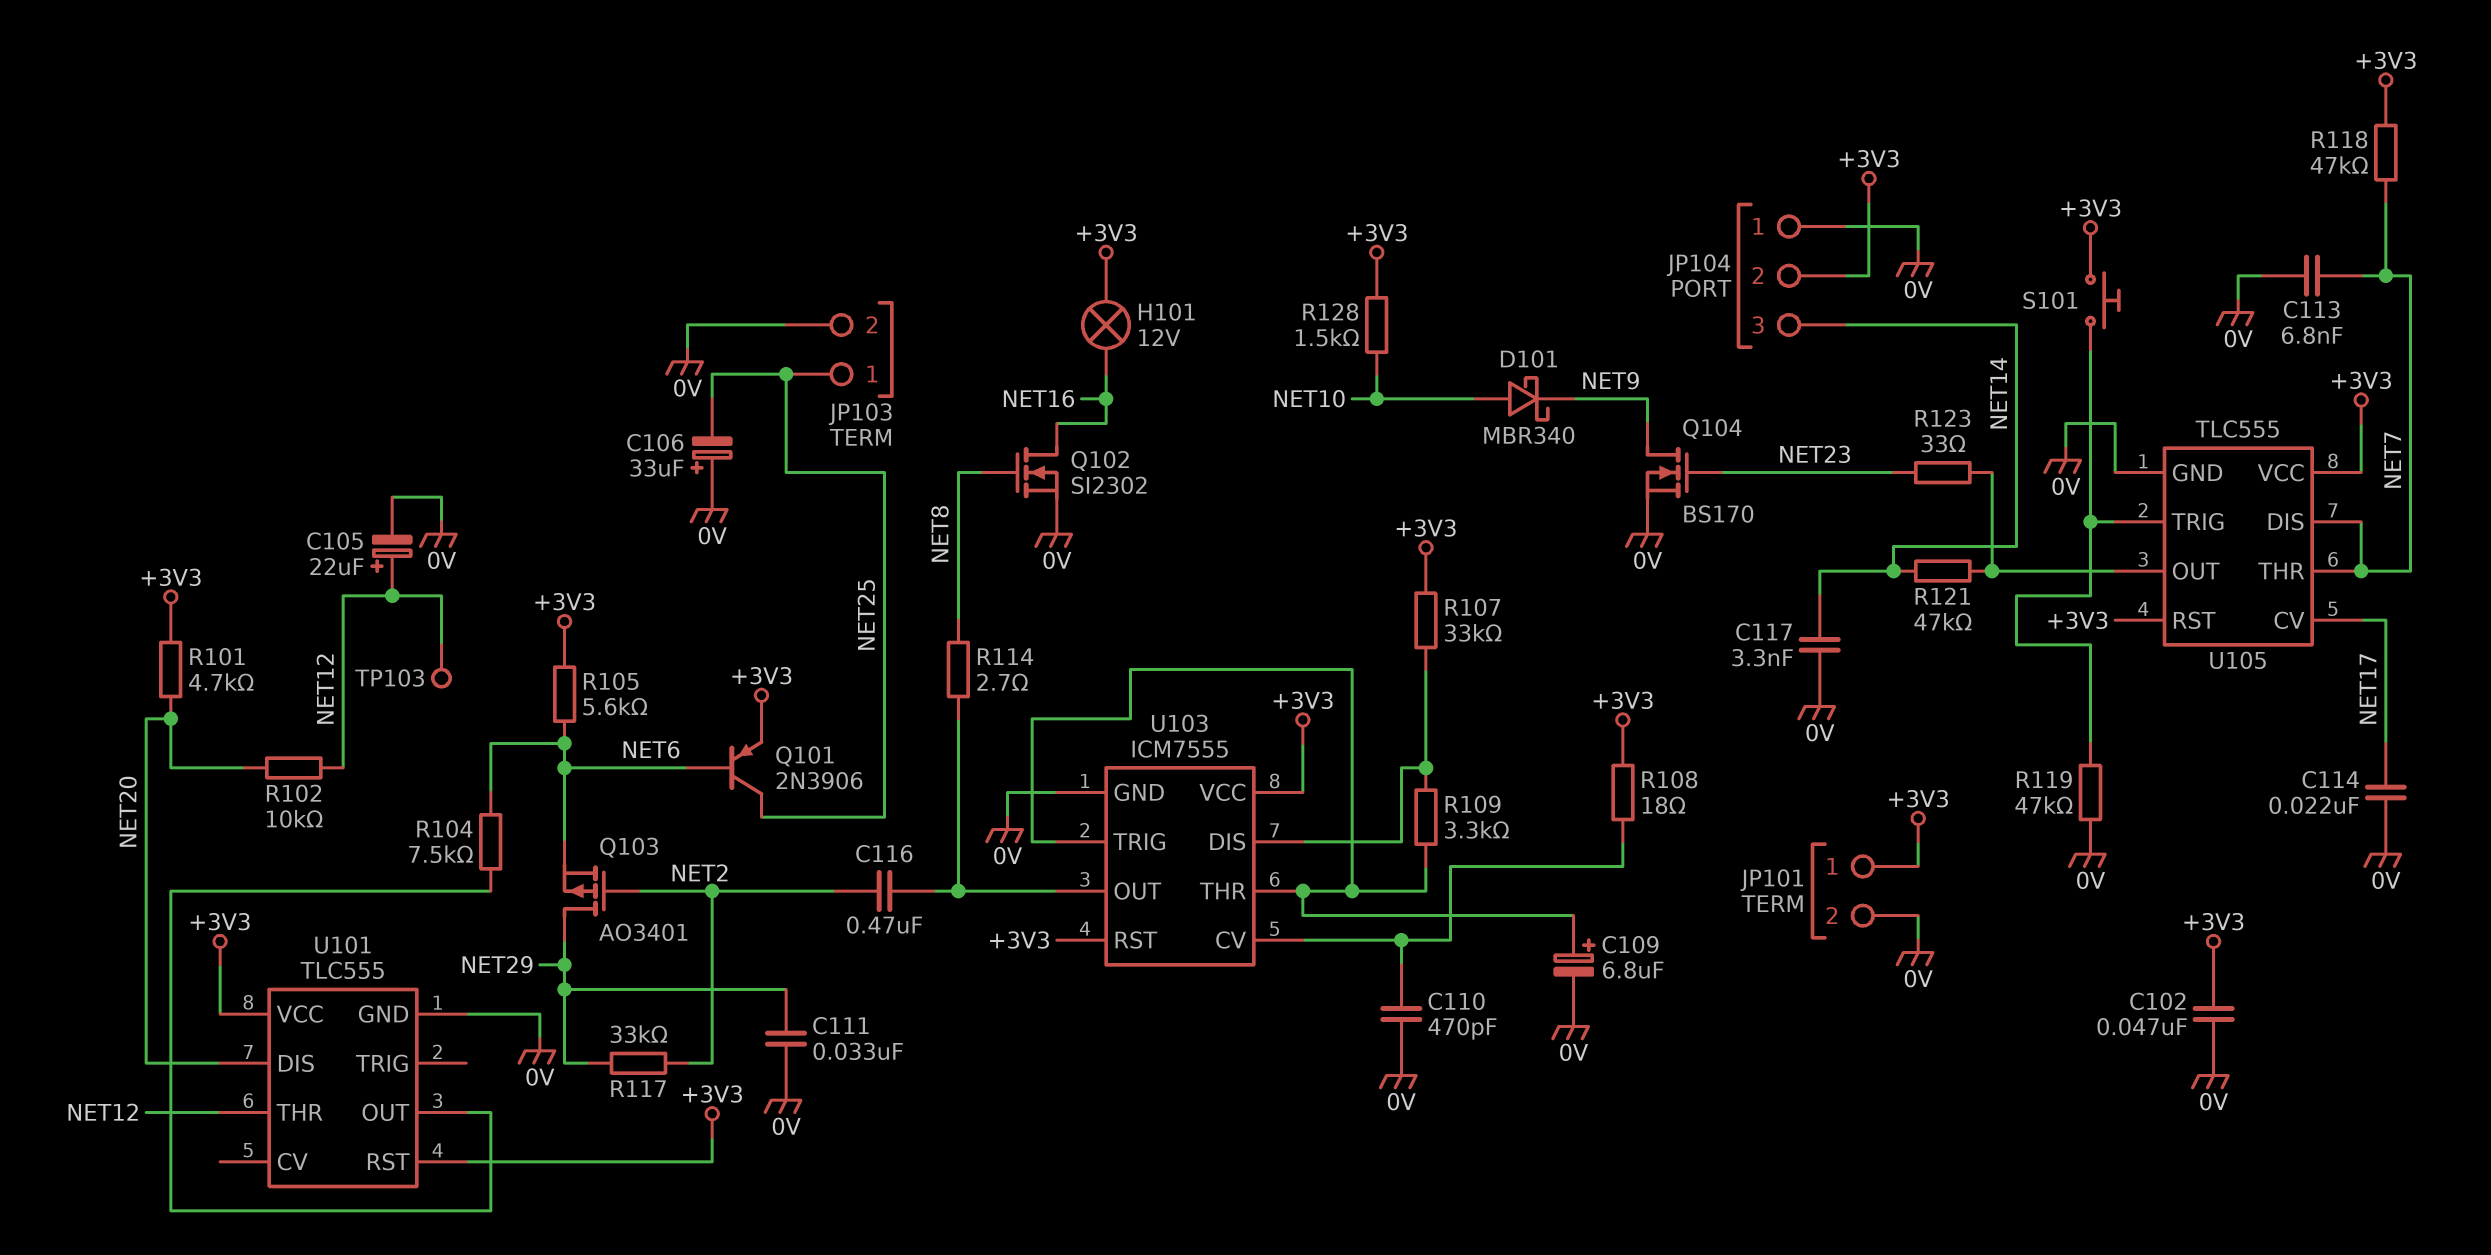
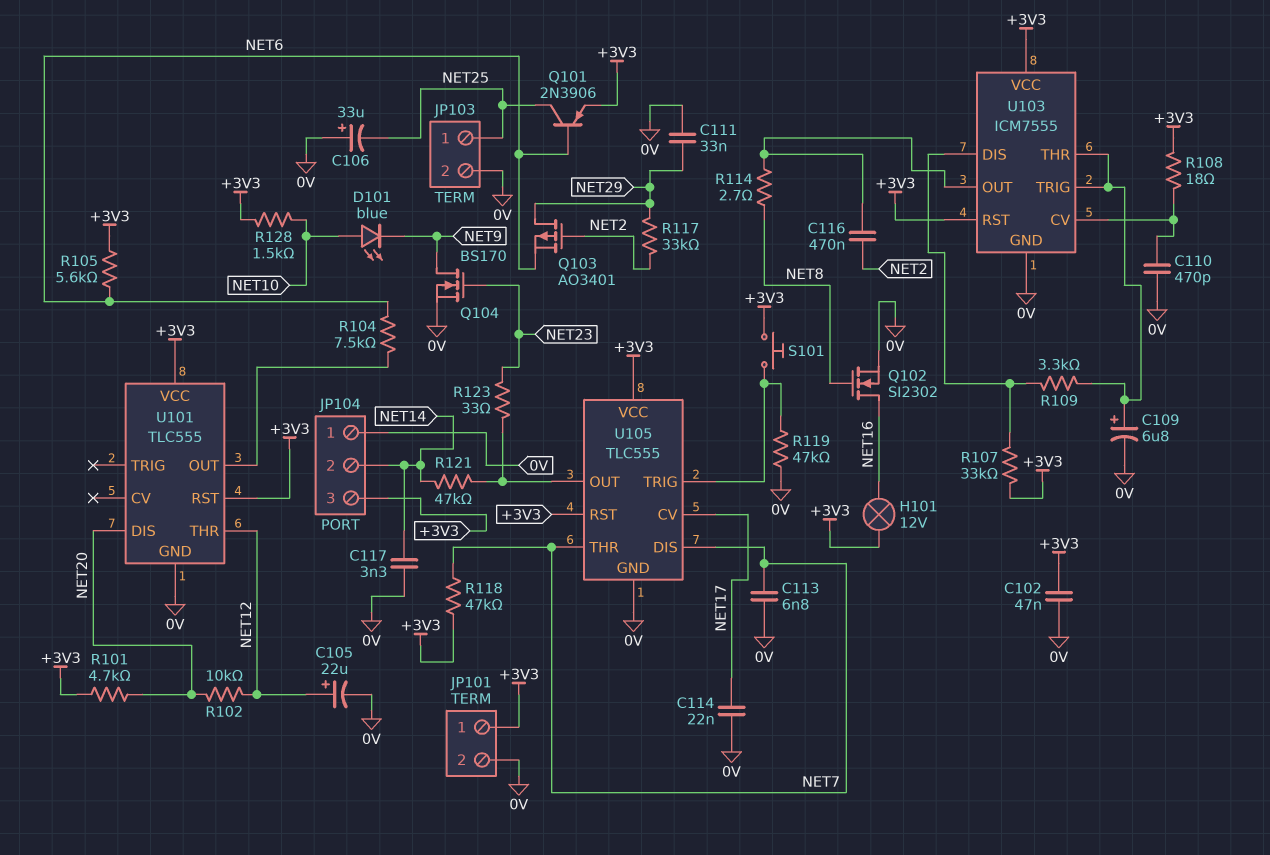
D101: schottky MBR340 (A NET10, K NET9) -> LED blue (A NET10, K NET9)
JP104 pin 2: +3V3 -> NET14
JP104 pin 3: NET14 -> +3V3
TP103: test point (NET12) -> none

